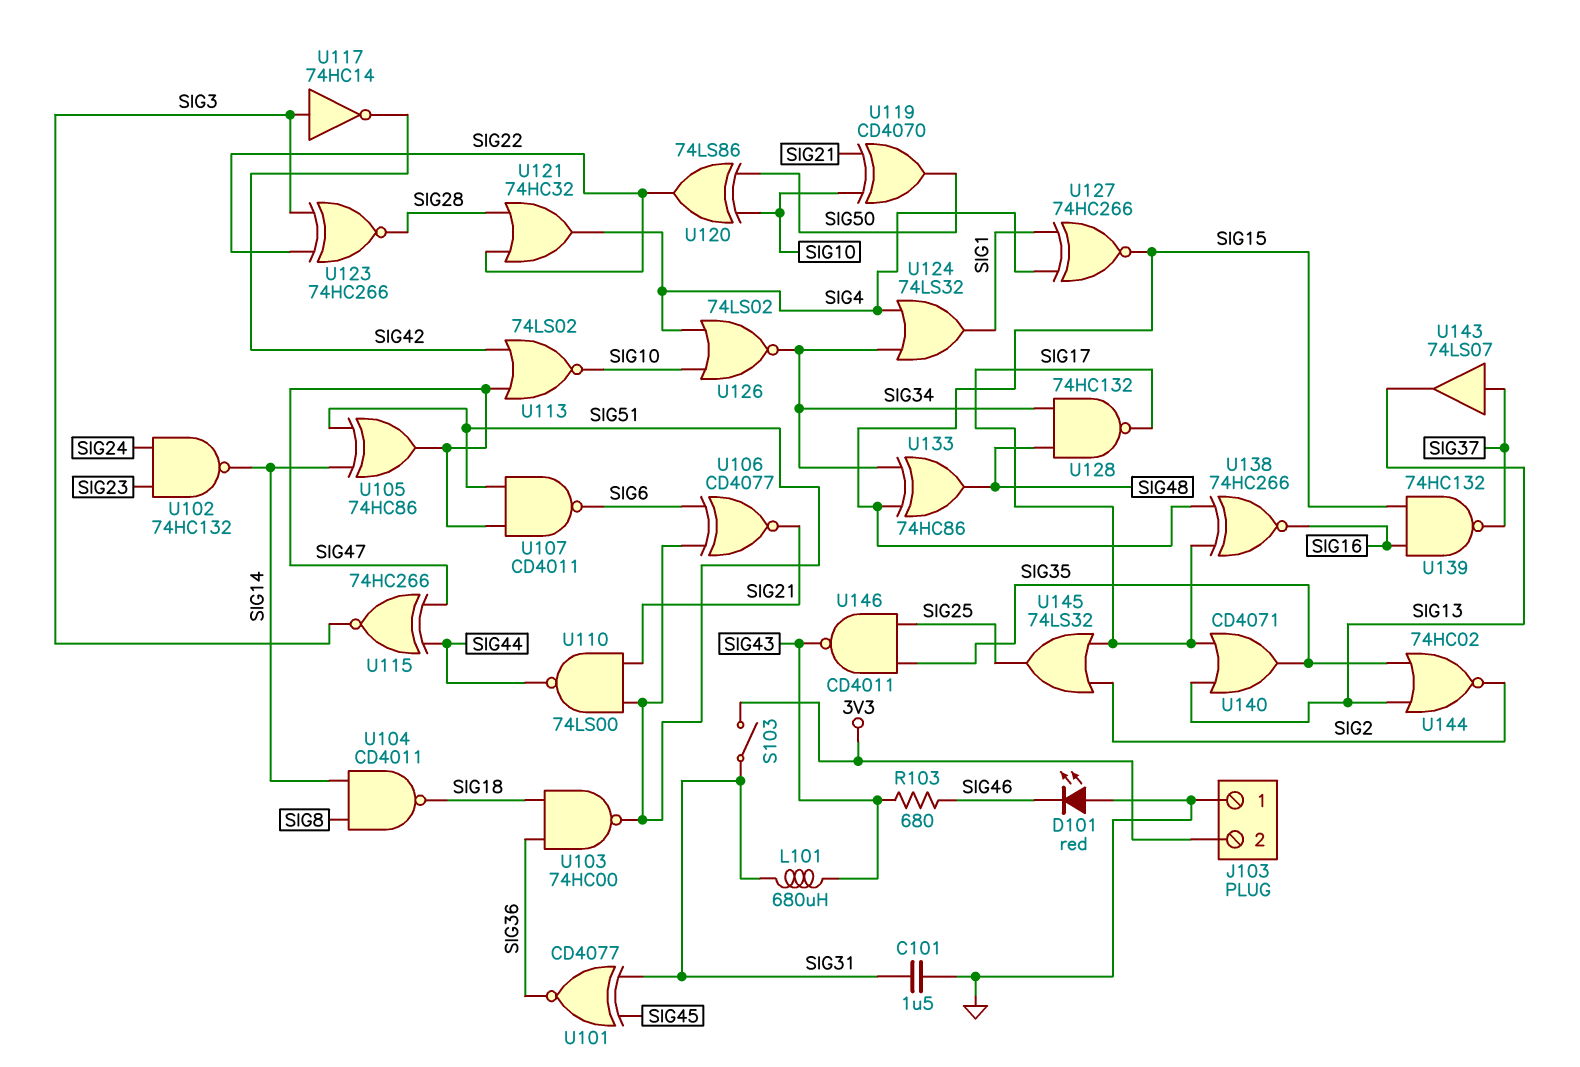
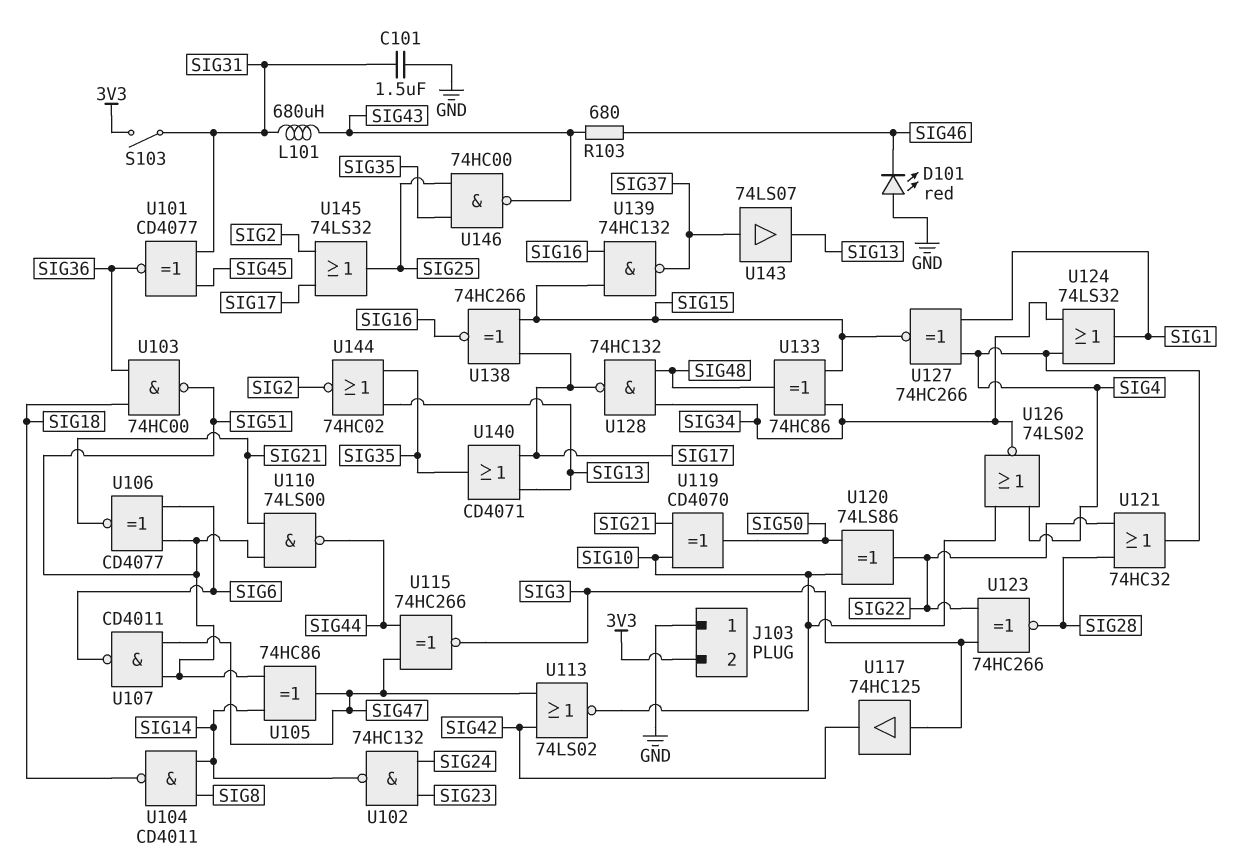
U117: NOT 74HC14 (in SIG3, out SIG42) -> buffer 74HC125 (in SIG3, out SIG42)
U146: NAND CD4011 (in SIG25, in SIG35, out SIG43) -> NAND 74HC00 (in SIG25, in SIG35, out SIG43)

